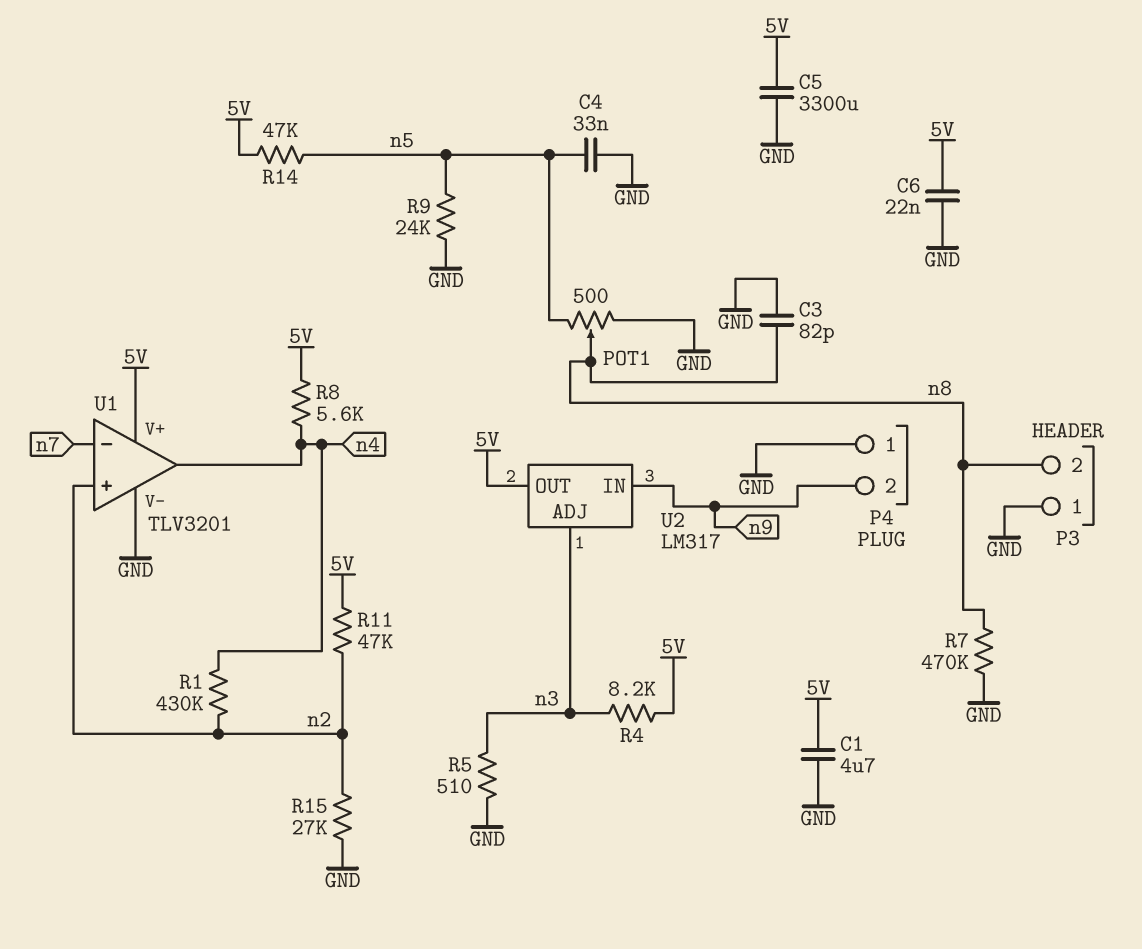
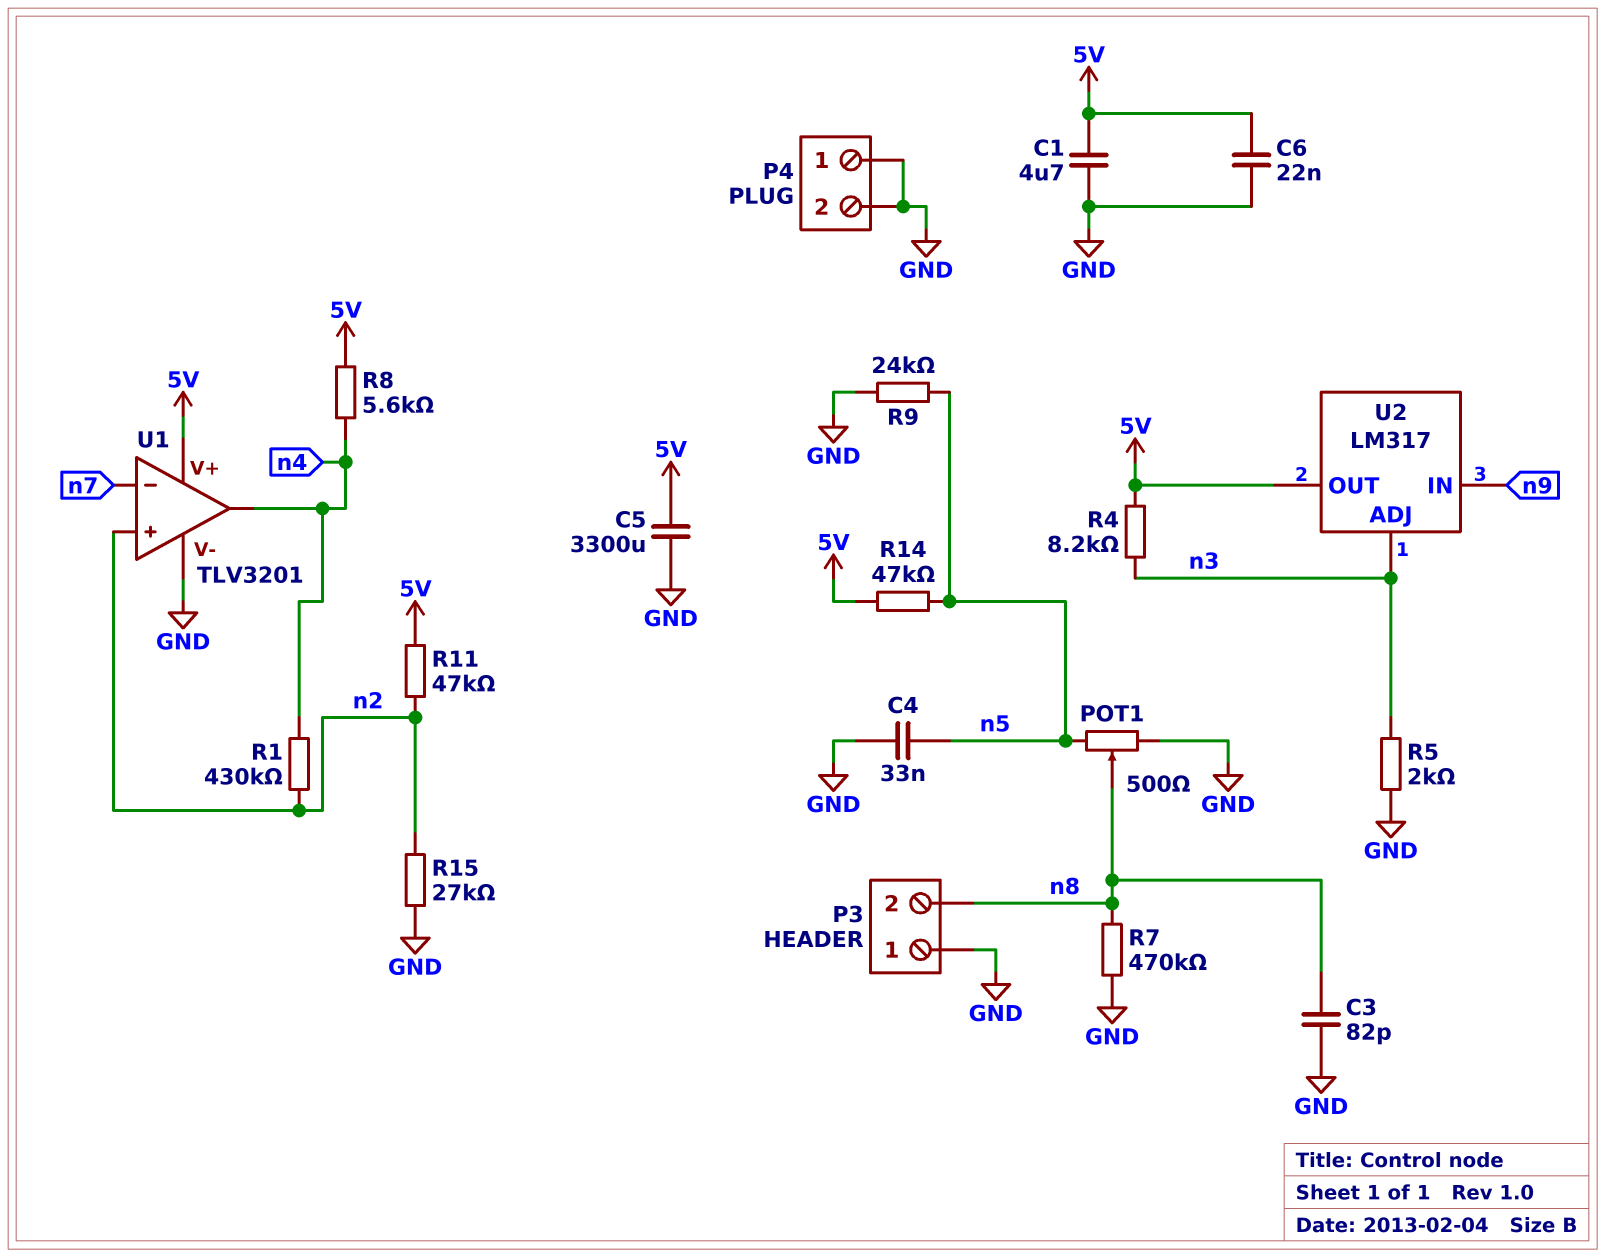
P4 pin 2: n9 -> GND
R5: 510 (GND, n3) -> 2k (GND, n3)

